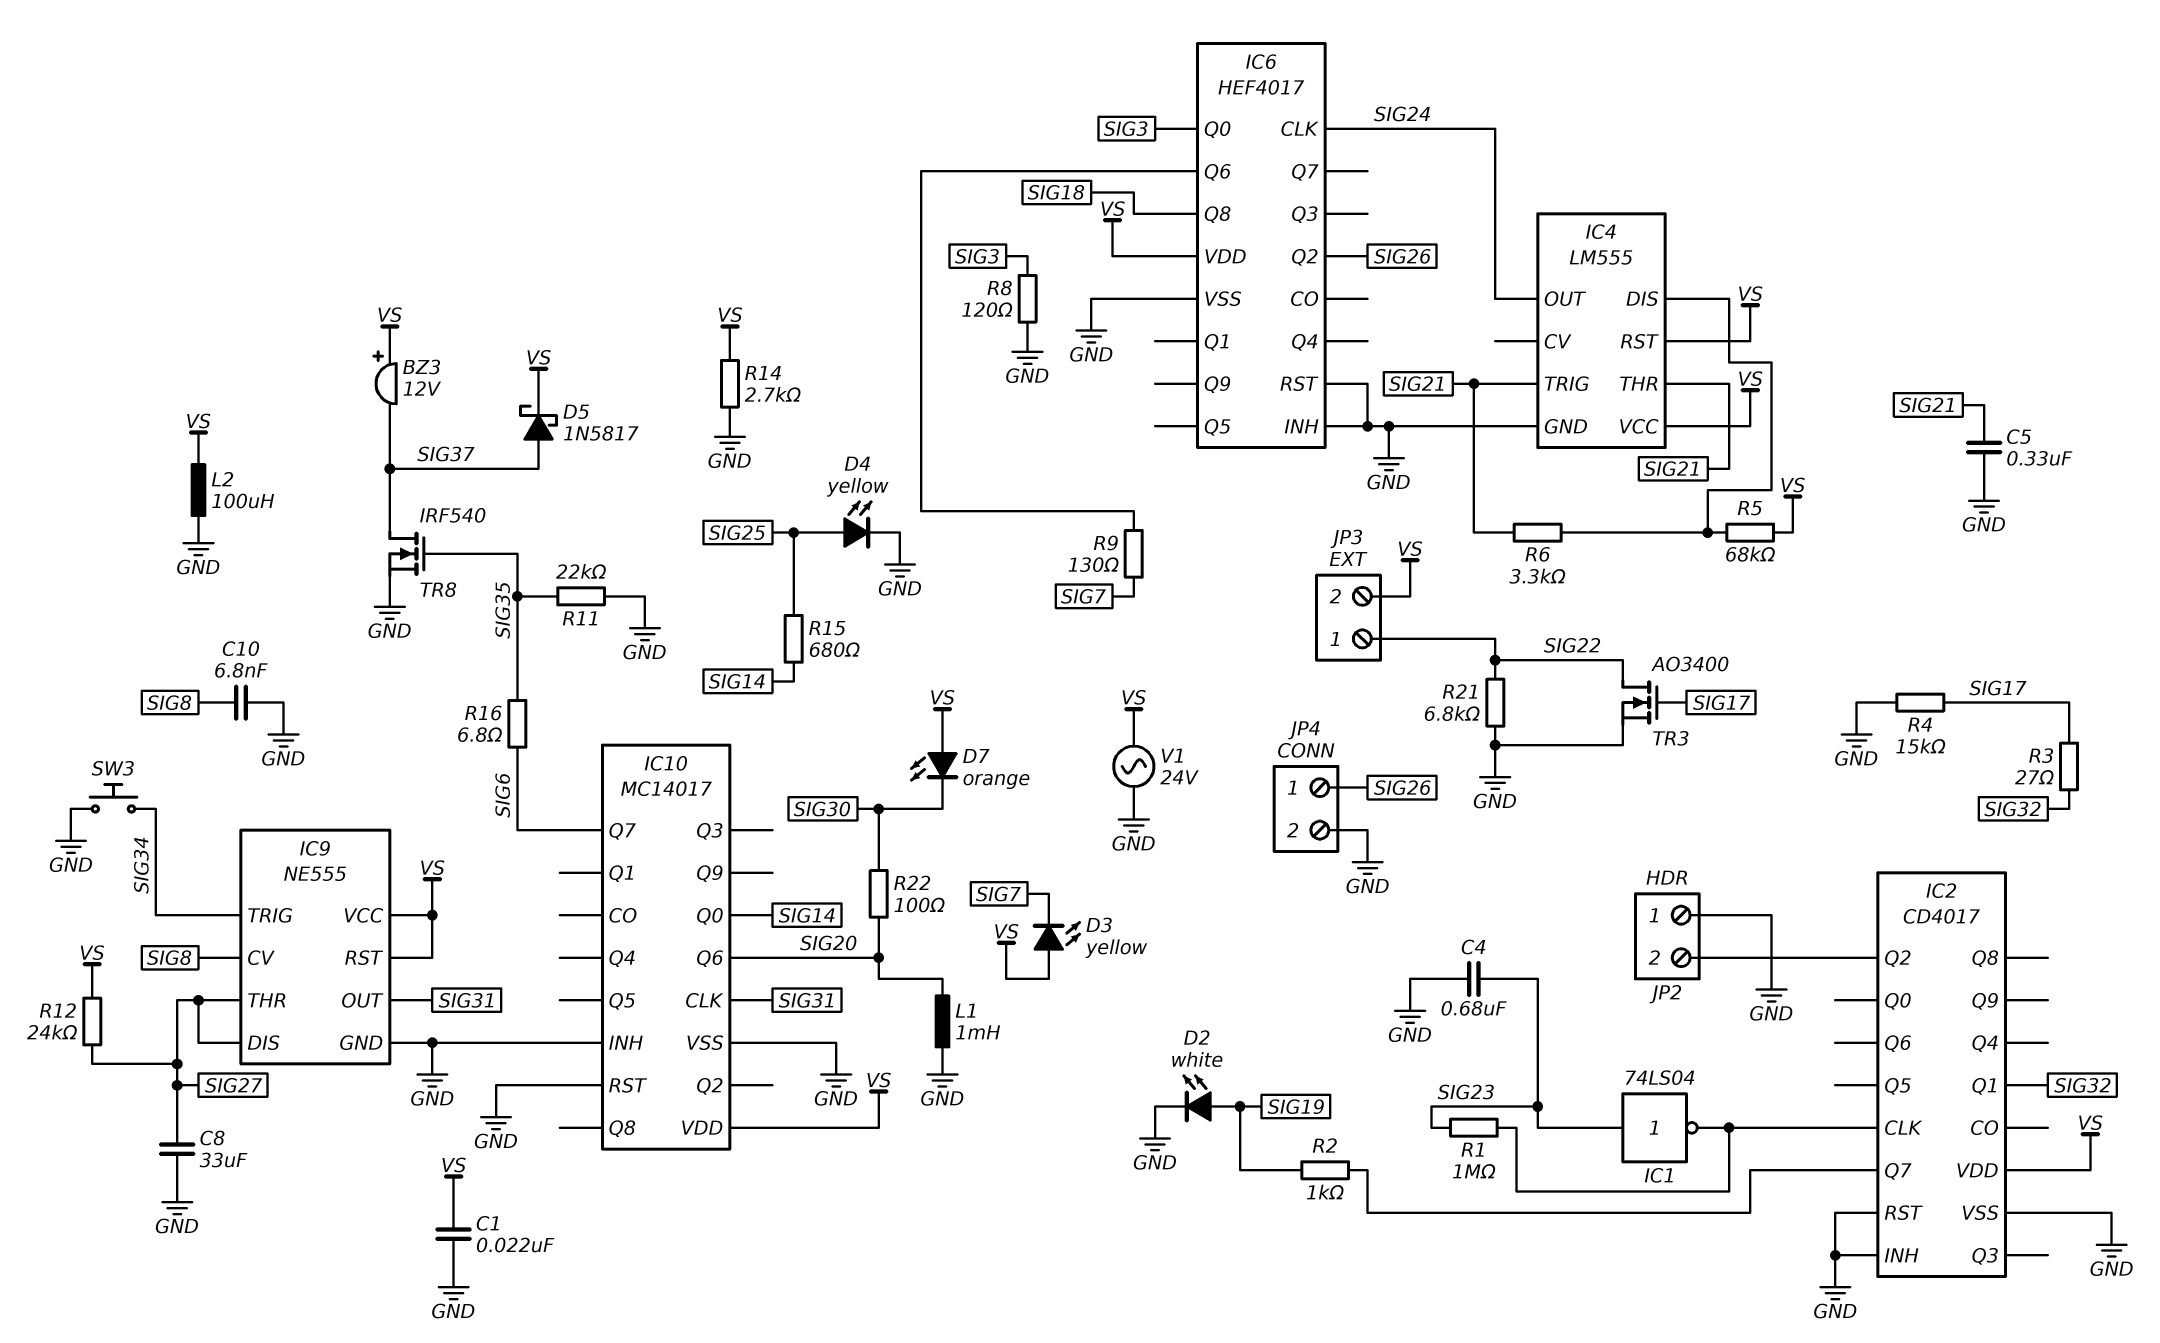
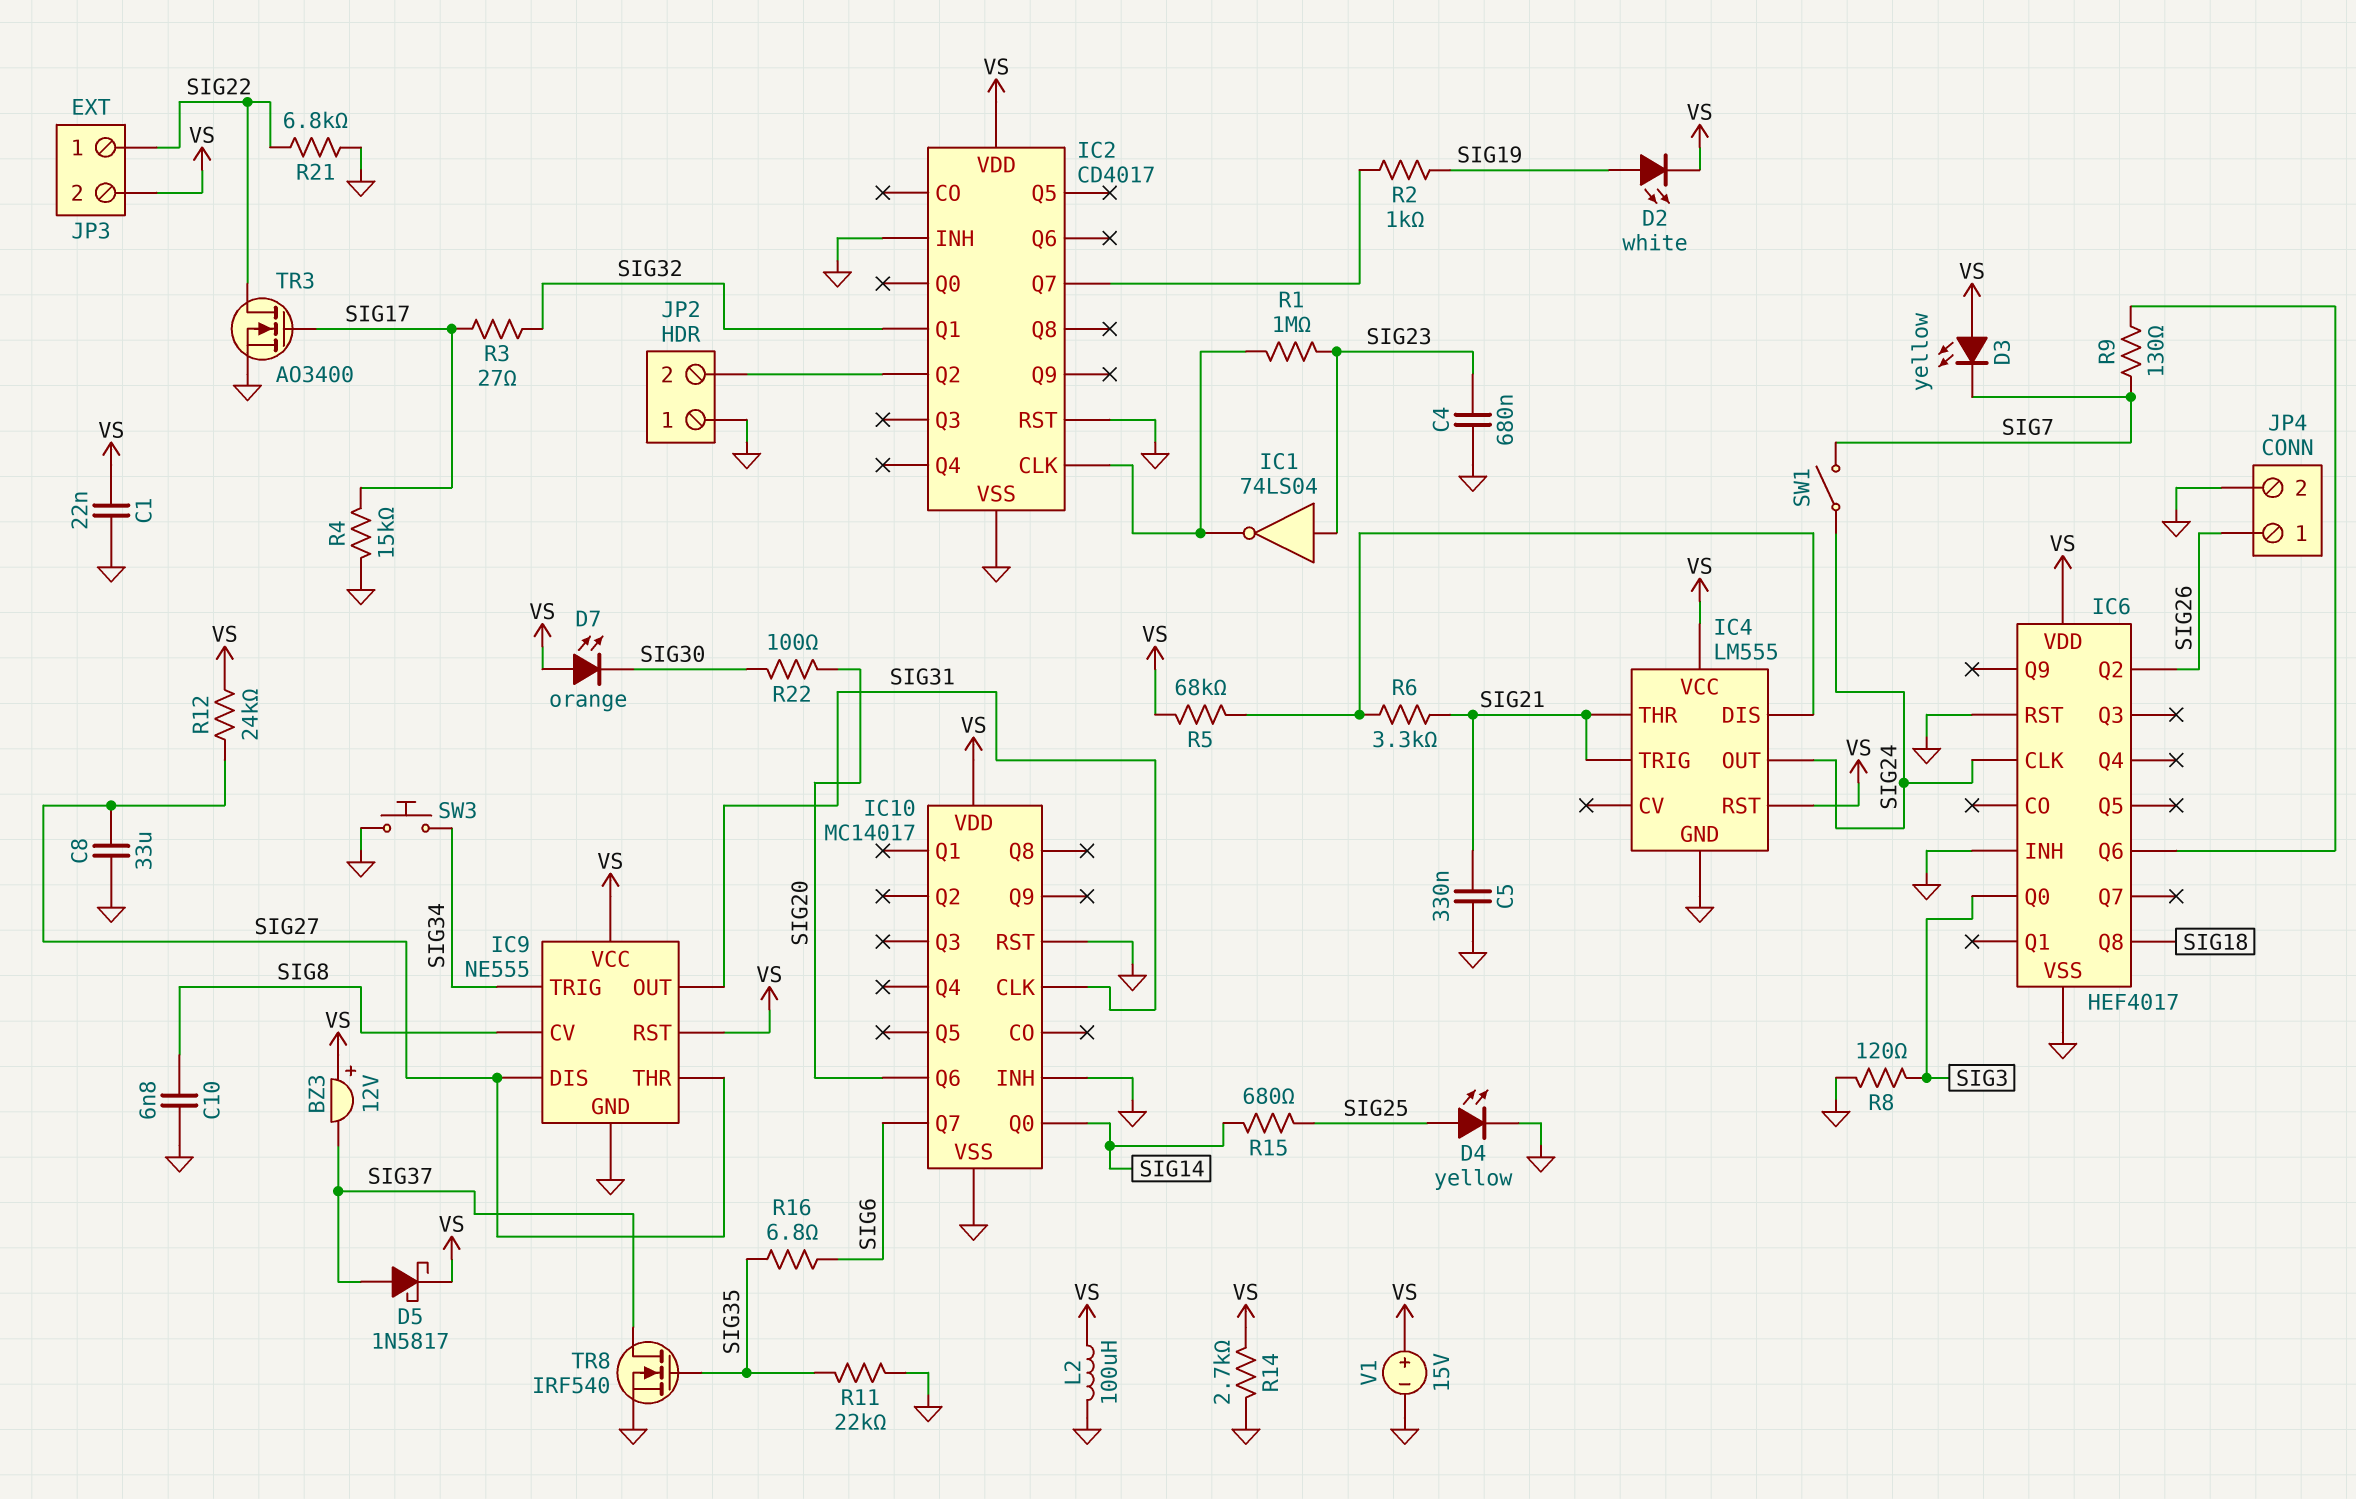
D2: LED white (A SIG19, K GND) -> LED white (A SIG19, K VS)
L1: 1mH (GND, SIG20) -> none
SW1: none -> switch (SIG7, SIG24)
V1: AC 24V (GND, VS) -> 15V (plus VS, minus GND)

